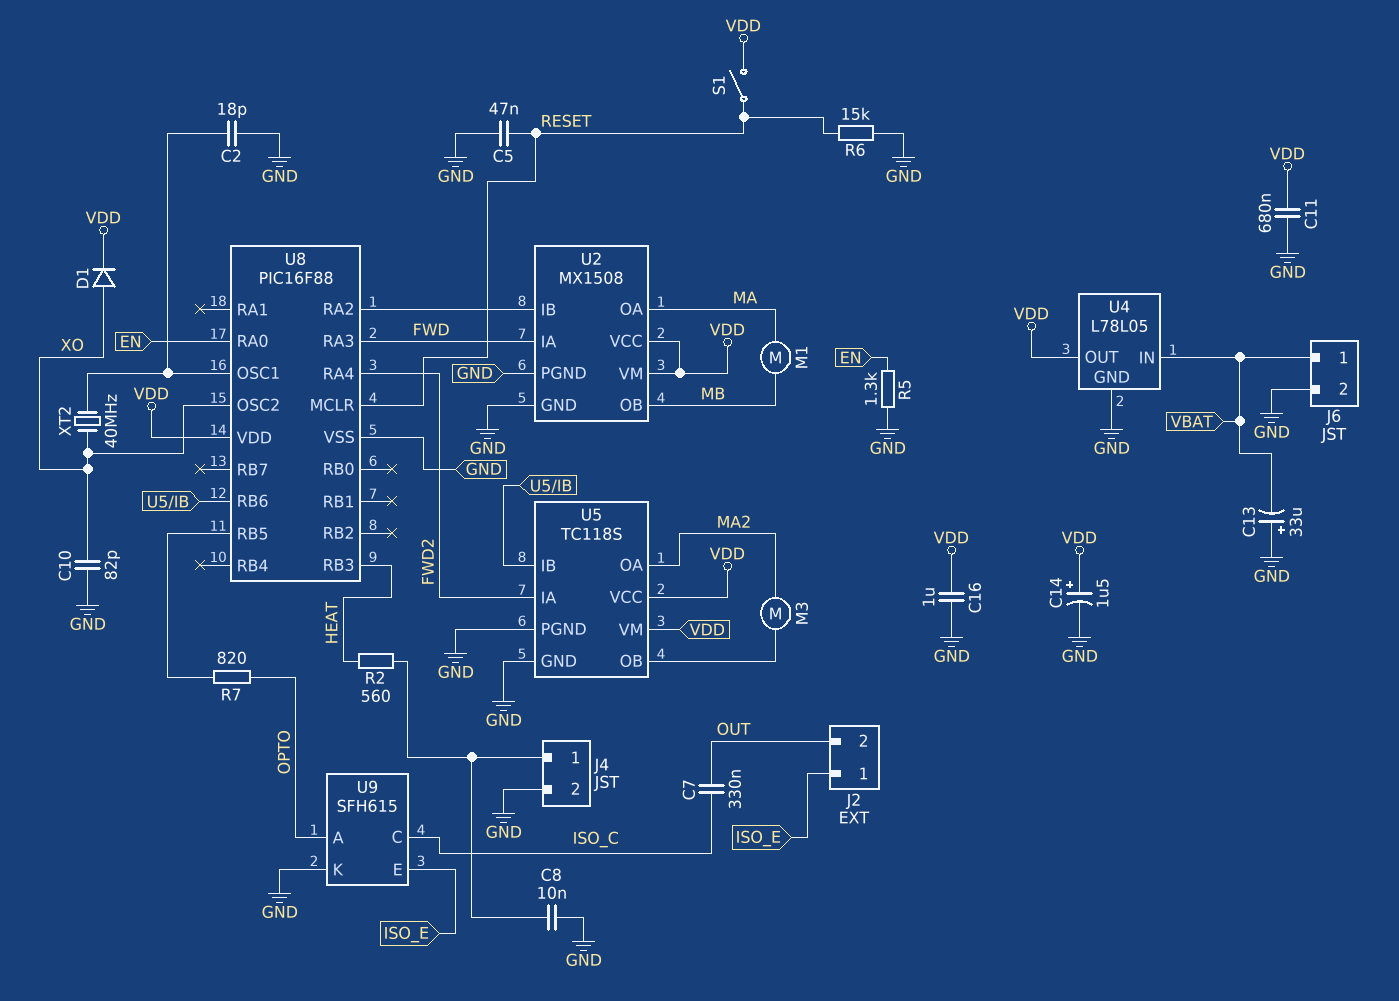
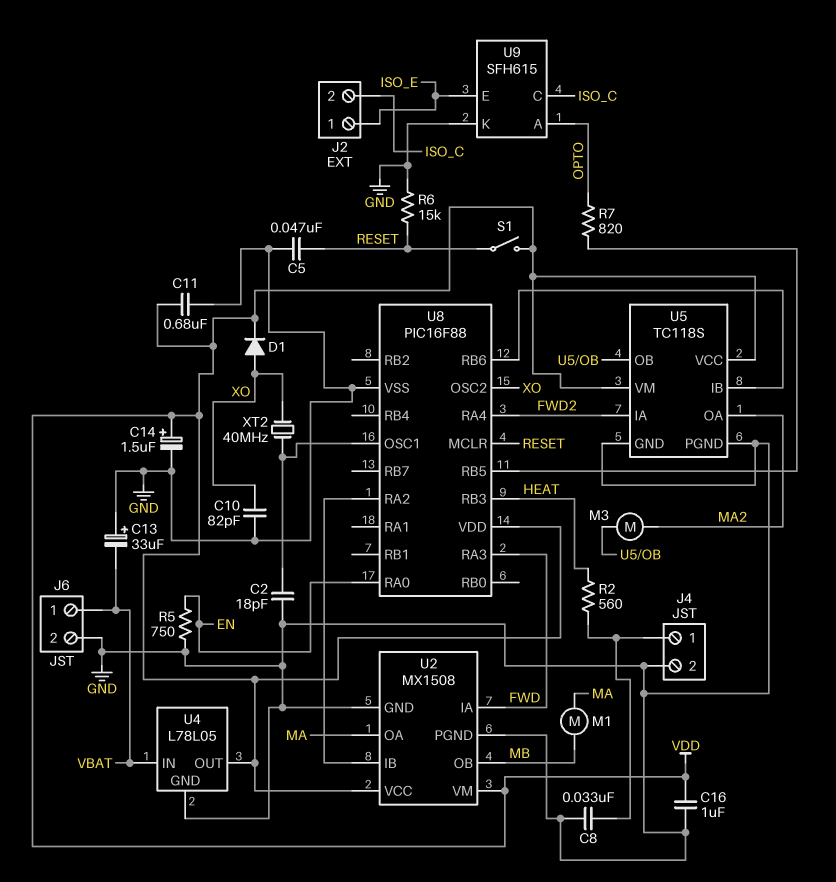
C7: 330nF (ISO_C, OUT) -> none
C8: 10nF (GND, J4/1) -> 33nF (GND, J4/1)
J2 pin 2: OUT -> ISO_C
R5: 1.3k (EN, GND) -> 750 (EN, GND)

